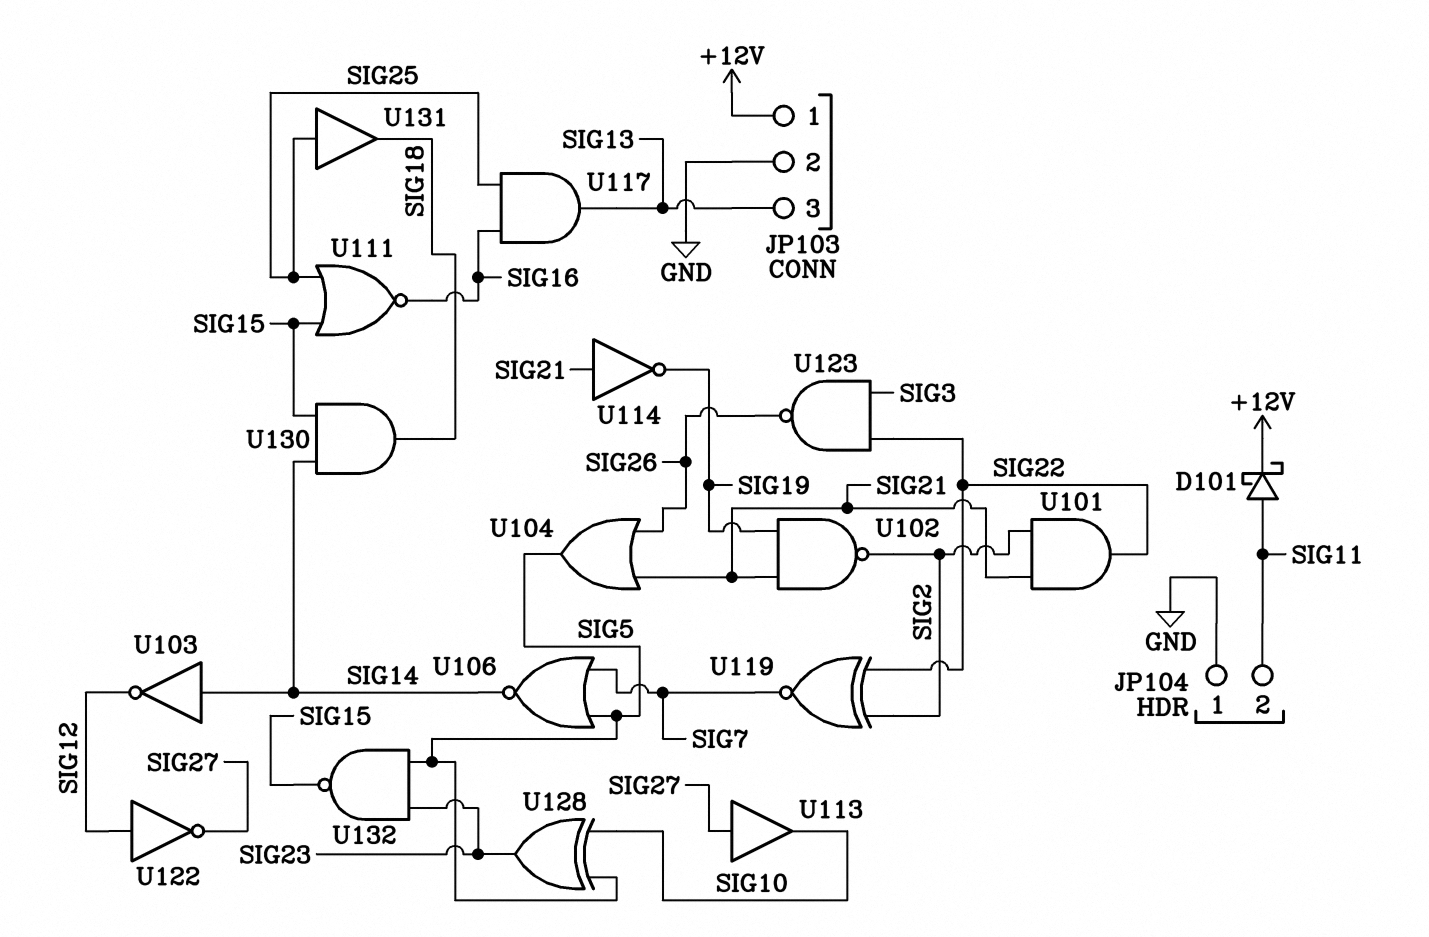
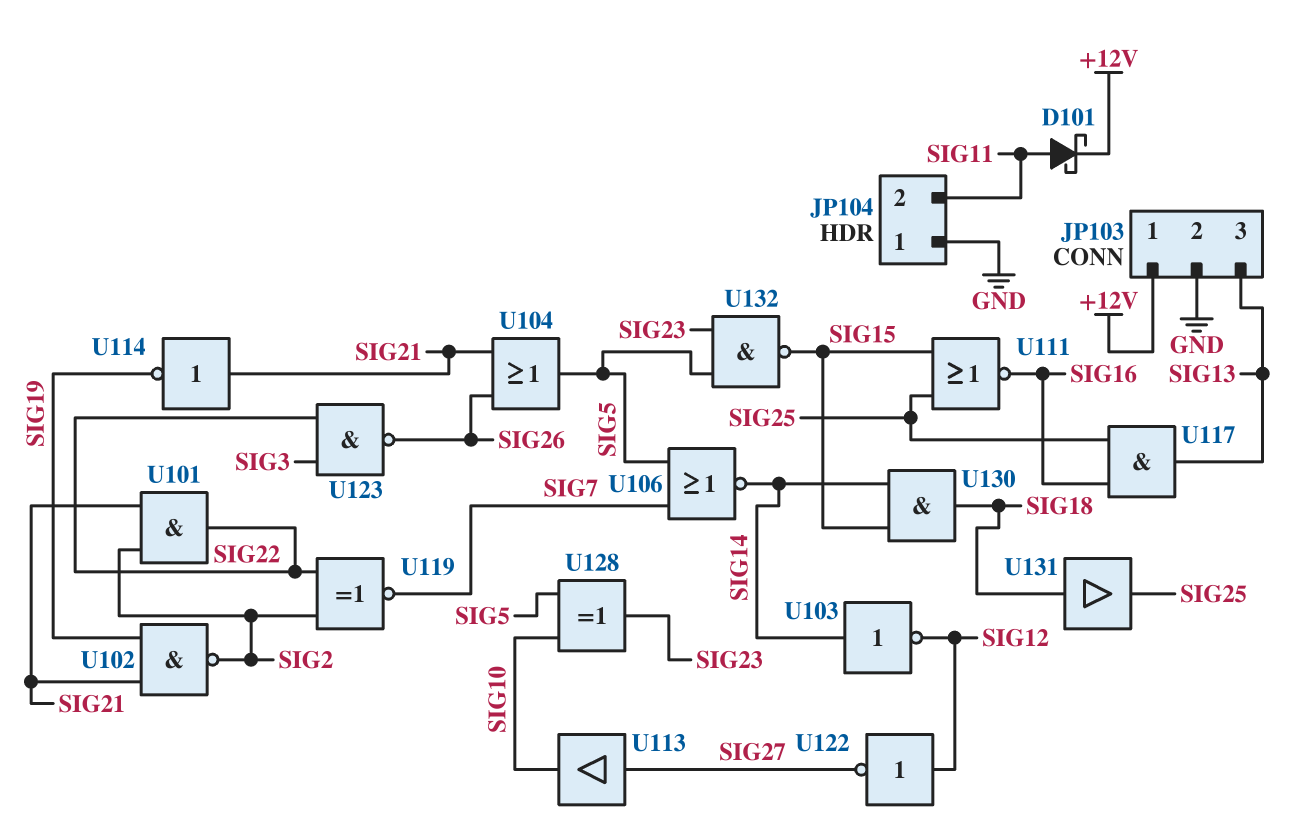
U131: buffer (in SIG25, out SIG18) -> buffer (in SIG18, out SIG25)

